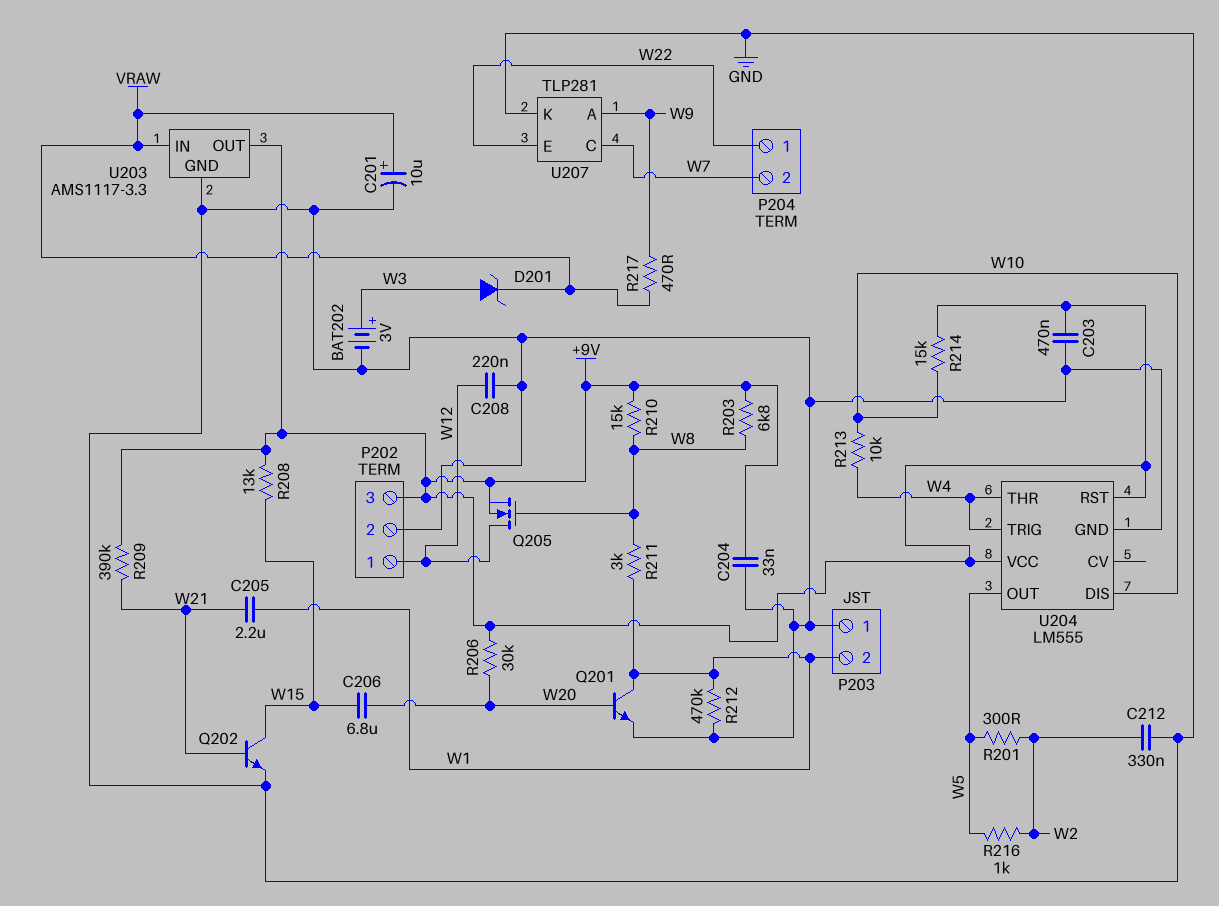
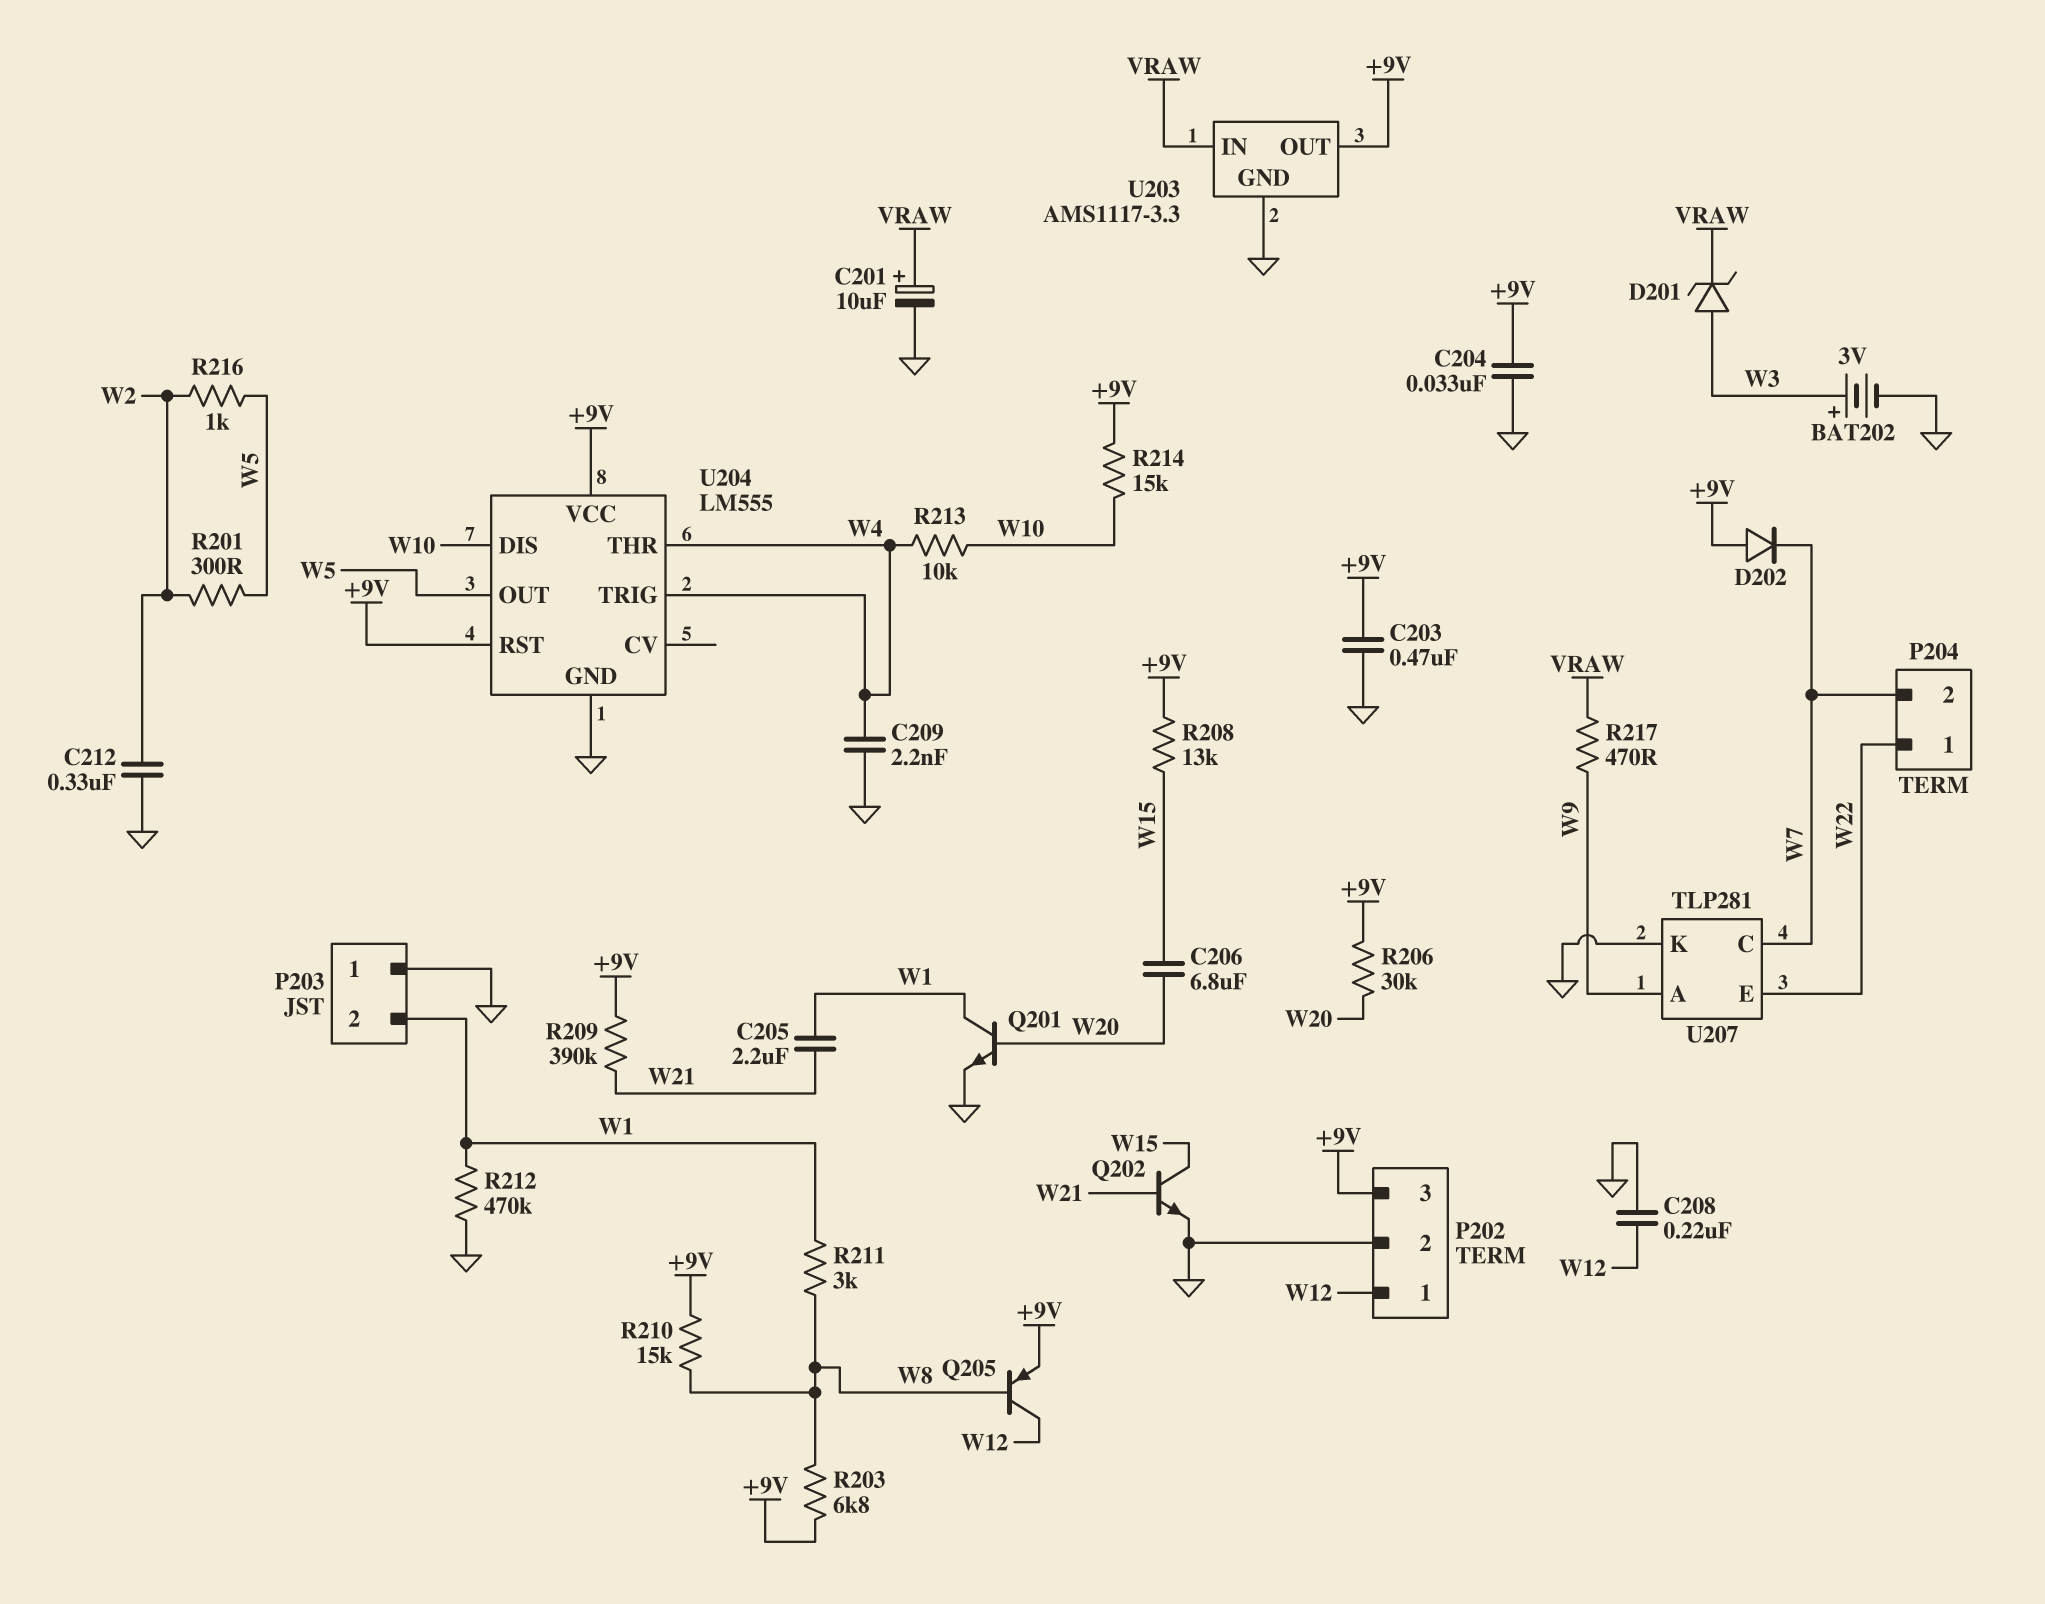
C209: none -> 2.2nF (GND, W4)
D202: none -> diode (A +9V, K W7)
Q205: NMOS (G W8, D W12, S +9V) -> PNP (B W8, C W12, E +9V)

